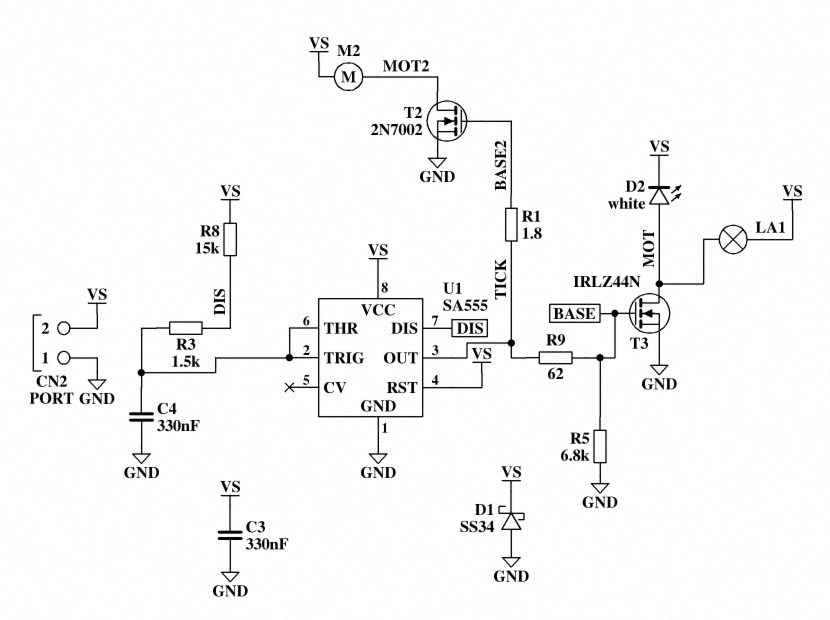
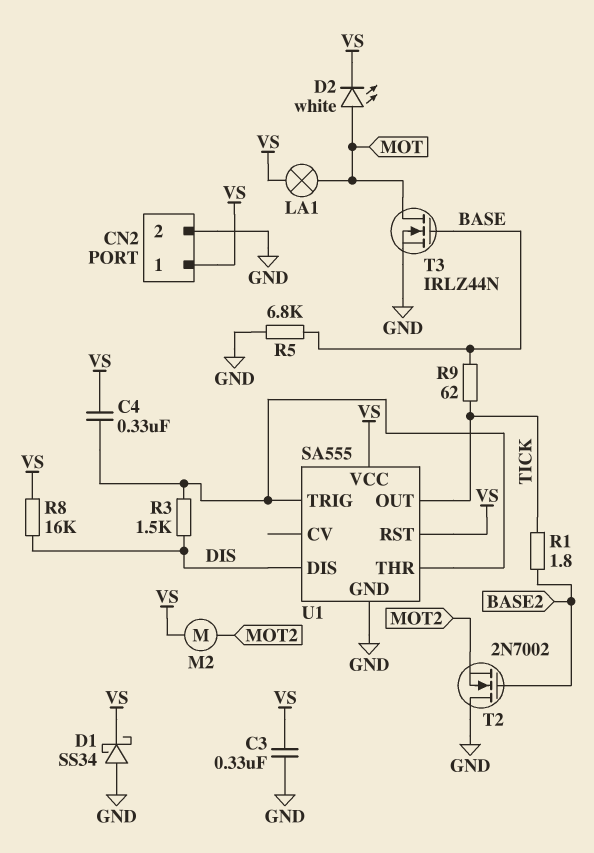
C4: 330nF (GND, U1/THR) -> 330nF (U1/THR, VS)
CN2 pin 1: GND -> VS
CN2 pin 2: VS -> GND
R8: 15k (DIS, VS) -> 16k (DIS, VS)
T2: NMOS 2N7002 (G BASE2, D MOT2, S GND) -> NMOS 2N7002 (G BASE2, D GND, S MOT2)

